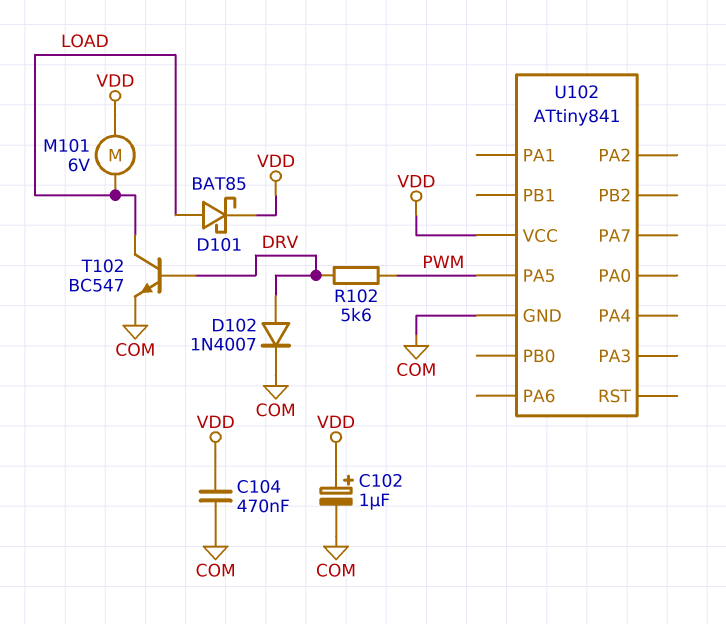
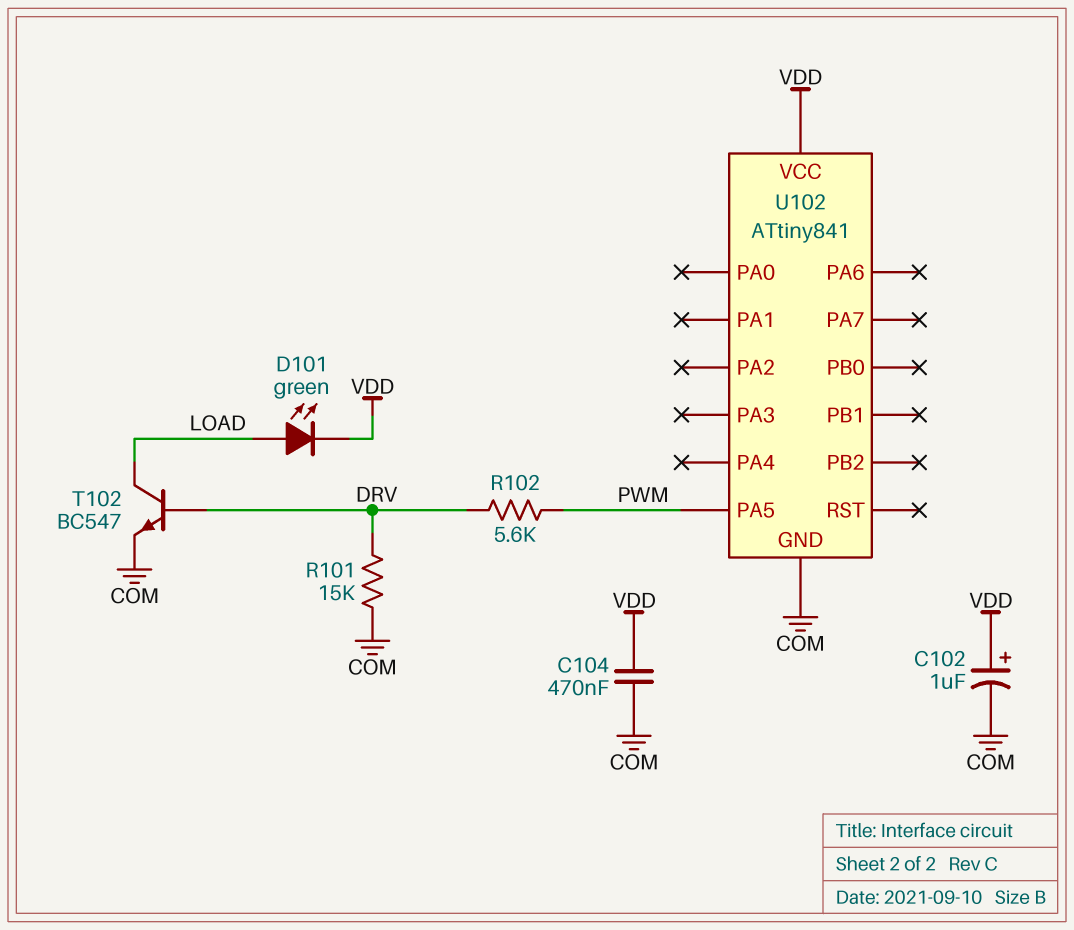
D101: schottky BAT85 (A LOAD, K VDD) -> LED green (A LOAD, K VDD)
D102: diode 1N4007 (A DRV, K COM) -> none
M101: motor 6V (LOAD, VDD) -> none
R101: none -> 15k (COM, DRV)

